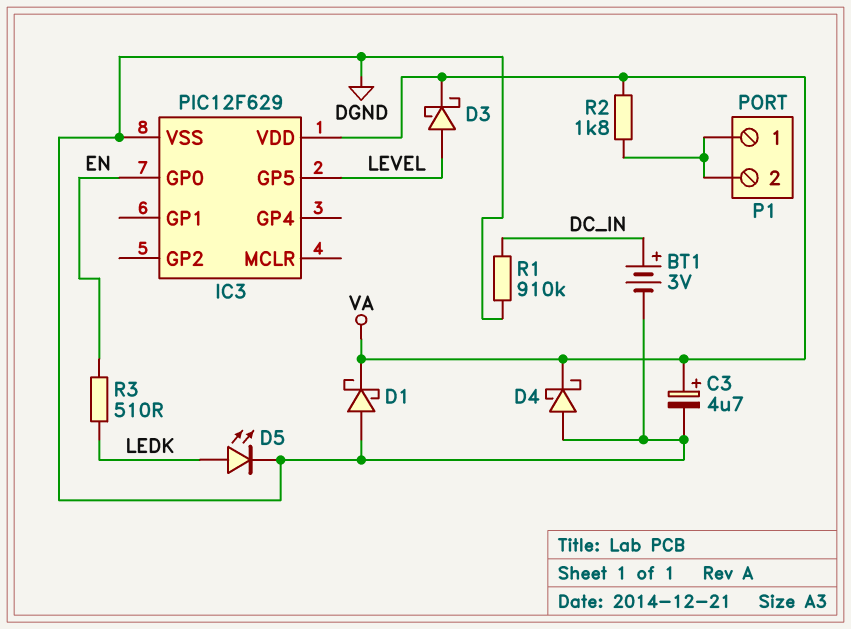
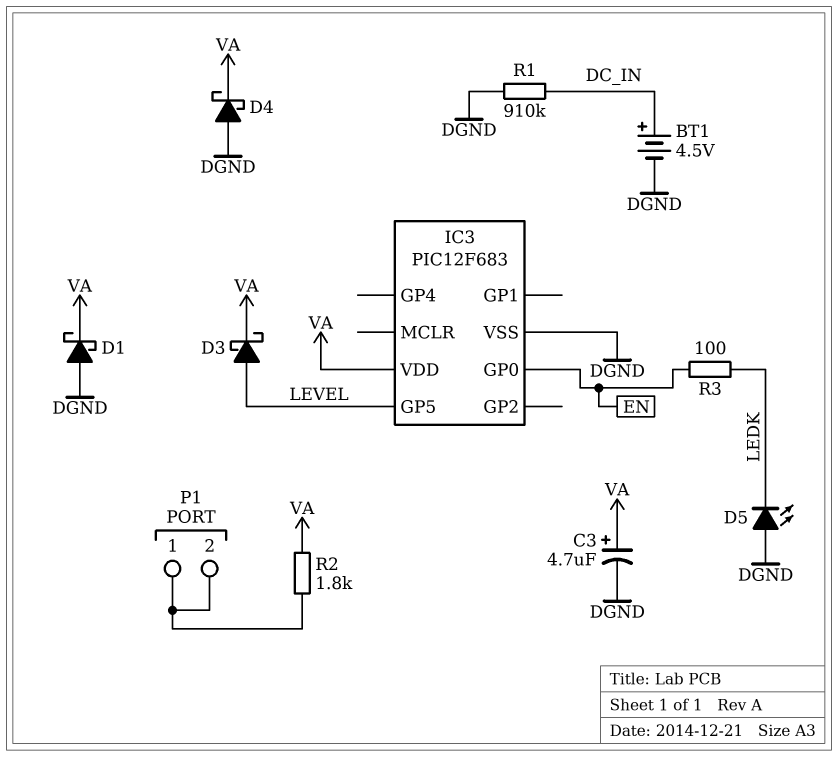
BT1: 3V (plus DC_IN, minus DGND) -> 4.5V (plus DC_IN, minus DGND)
D5: LED (A LEDK, K DGND) -> LED (A DGND, K LEDK)
IC3: PIC12F629 -> PIC12F683
R3: 510 (EN, LEDK) -> 100 (EN, LEDK)

